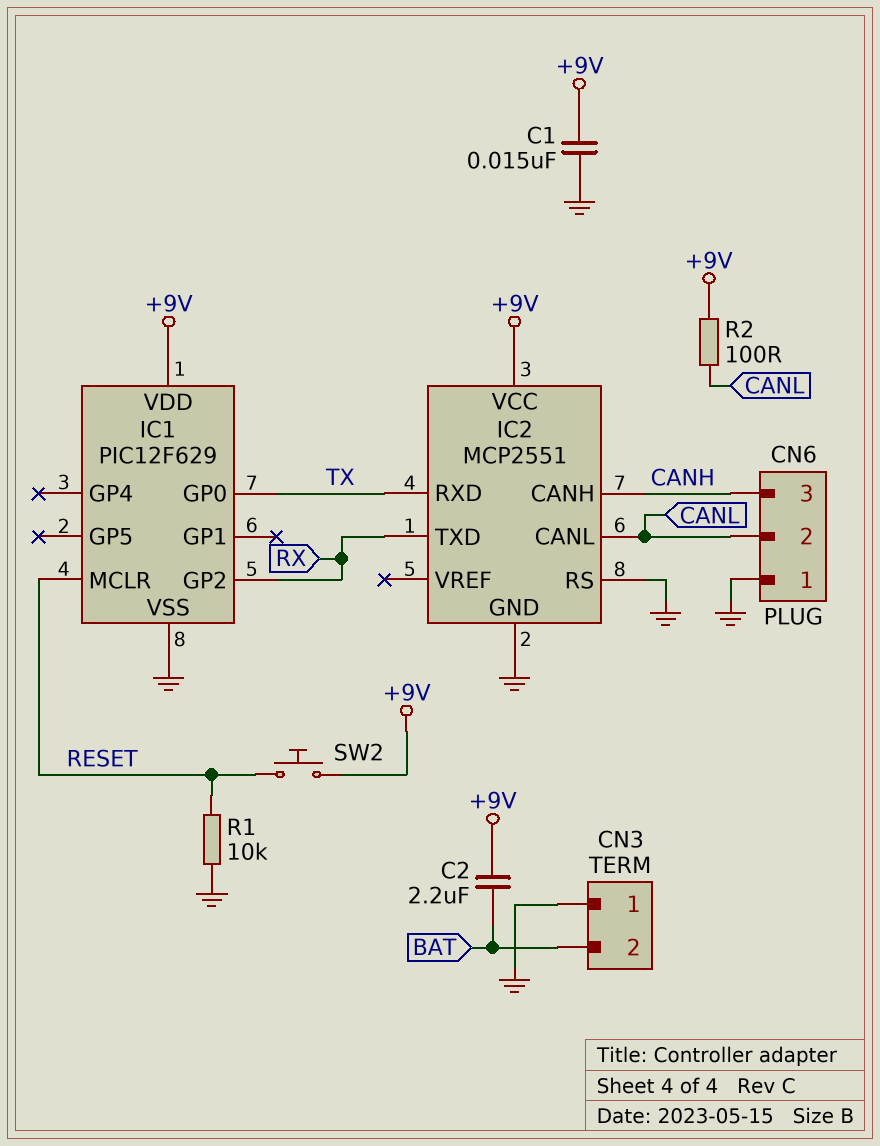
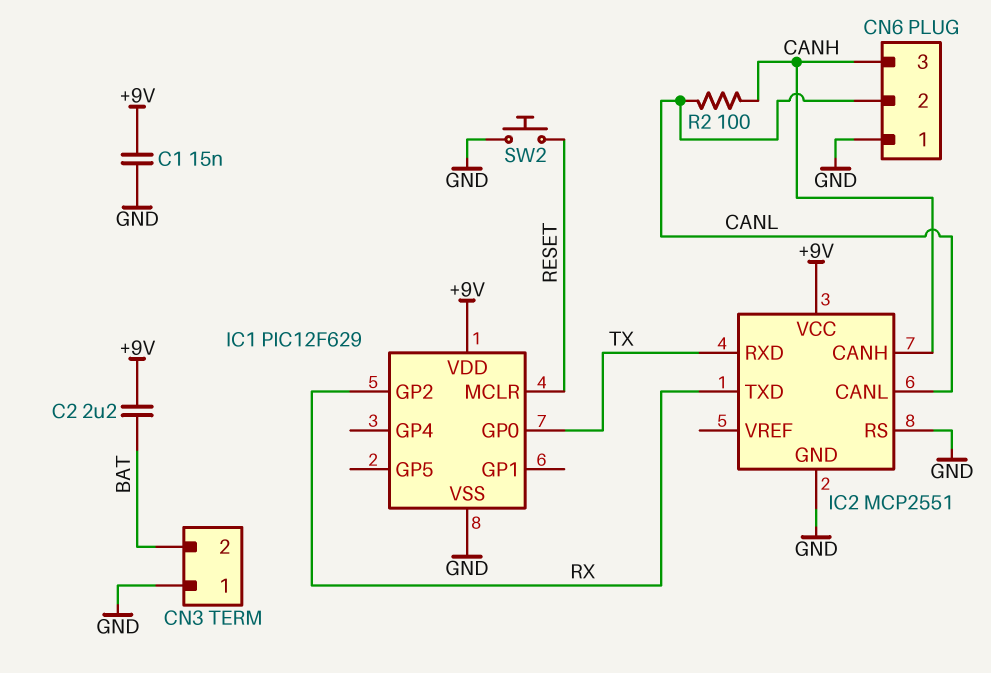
R1: 10k (GND, RESET) -> none
R2: 100 (+9V, CANL) -> 100 (CANH, CANL)
SW2: button (+9V, RESET) -> button (GND, RESET)

